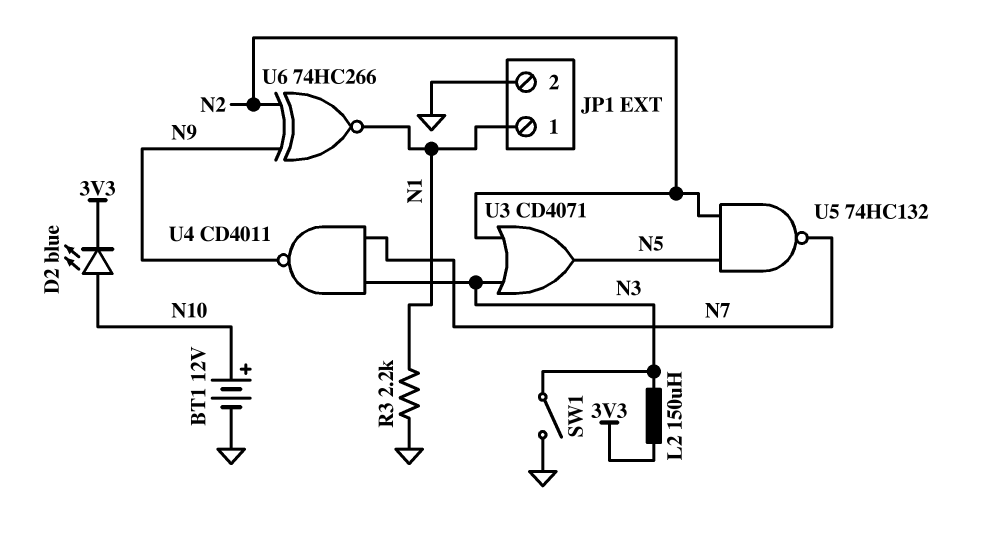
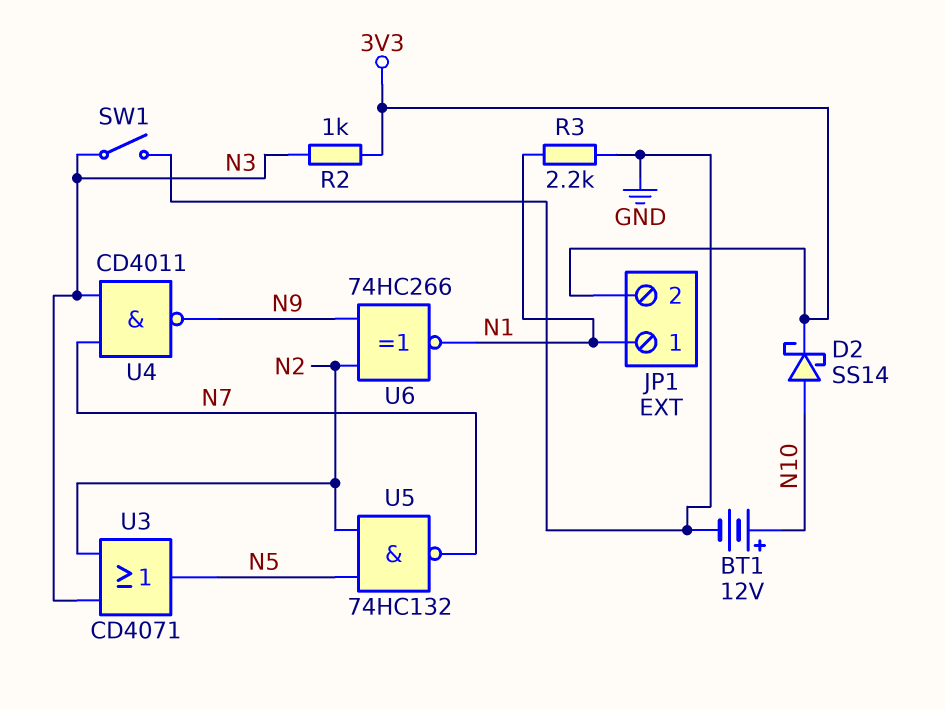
D2: LED blue (A N10, K 3V3) -> schottky SS14 (A N10, K 3V3)
JP1 pin 2: GND -> 3V3
L2: 150uH (3V3, N3) -> none
R2: none -> 1k (3V3, N3)

